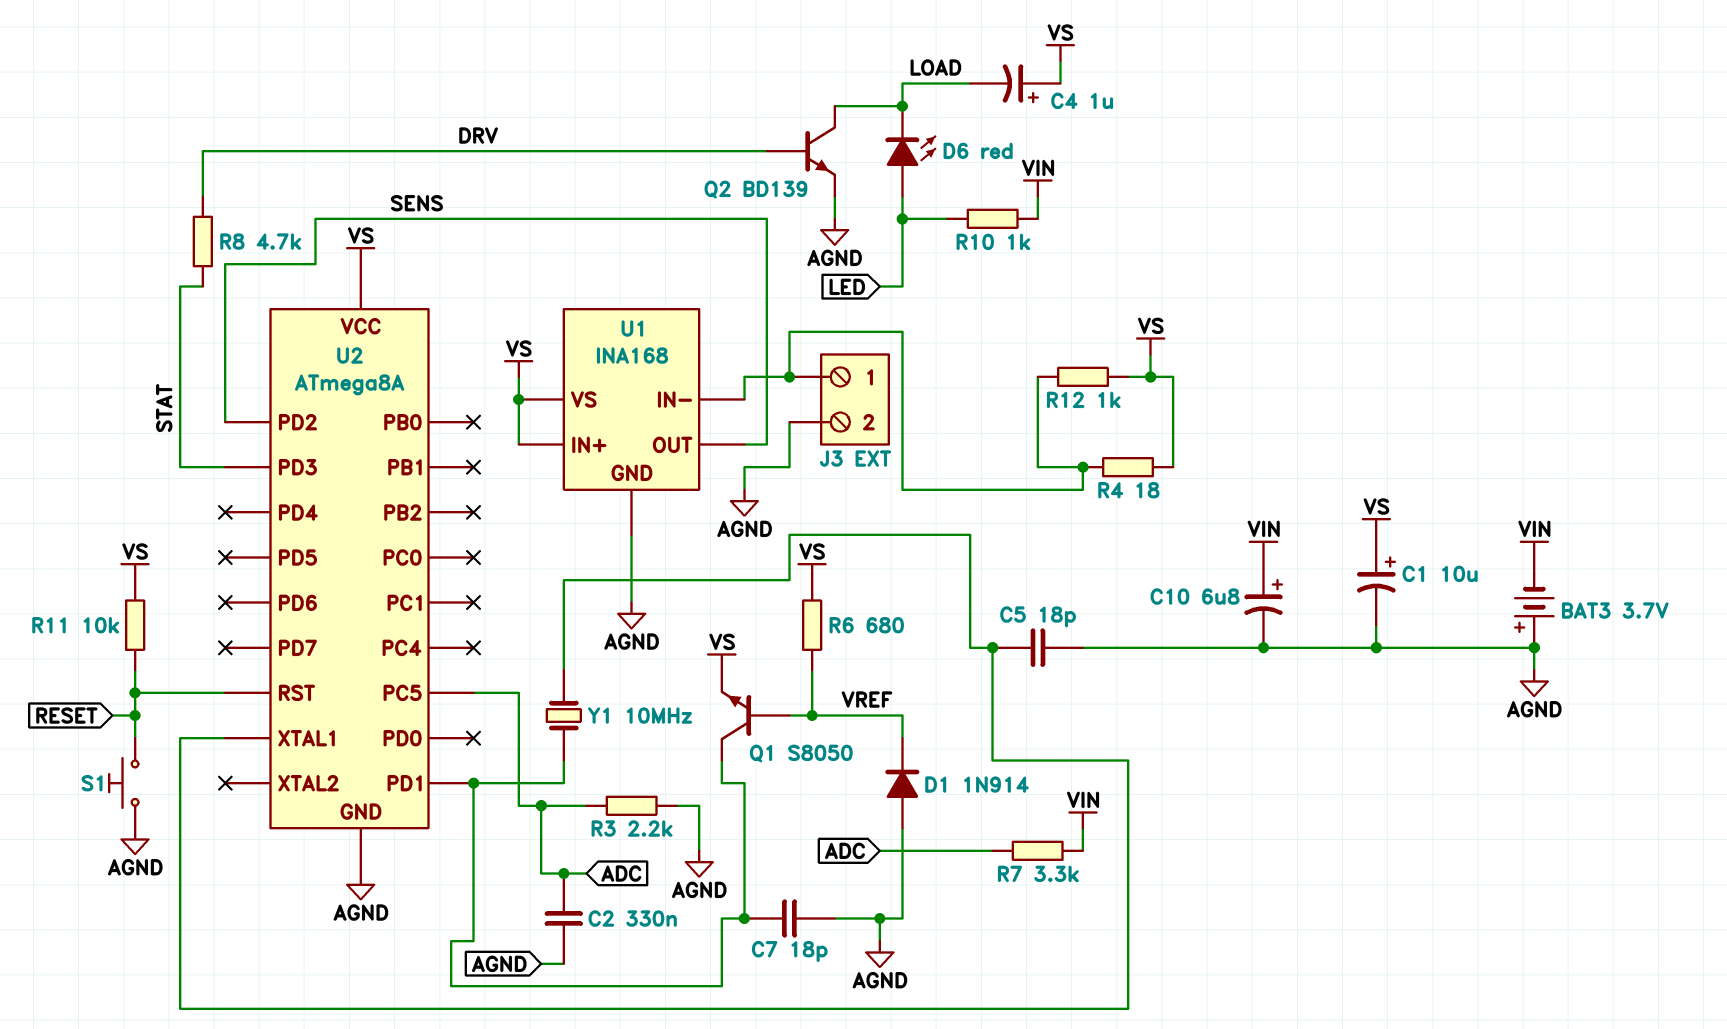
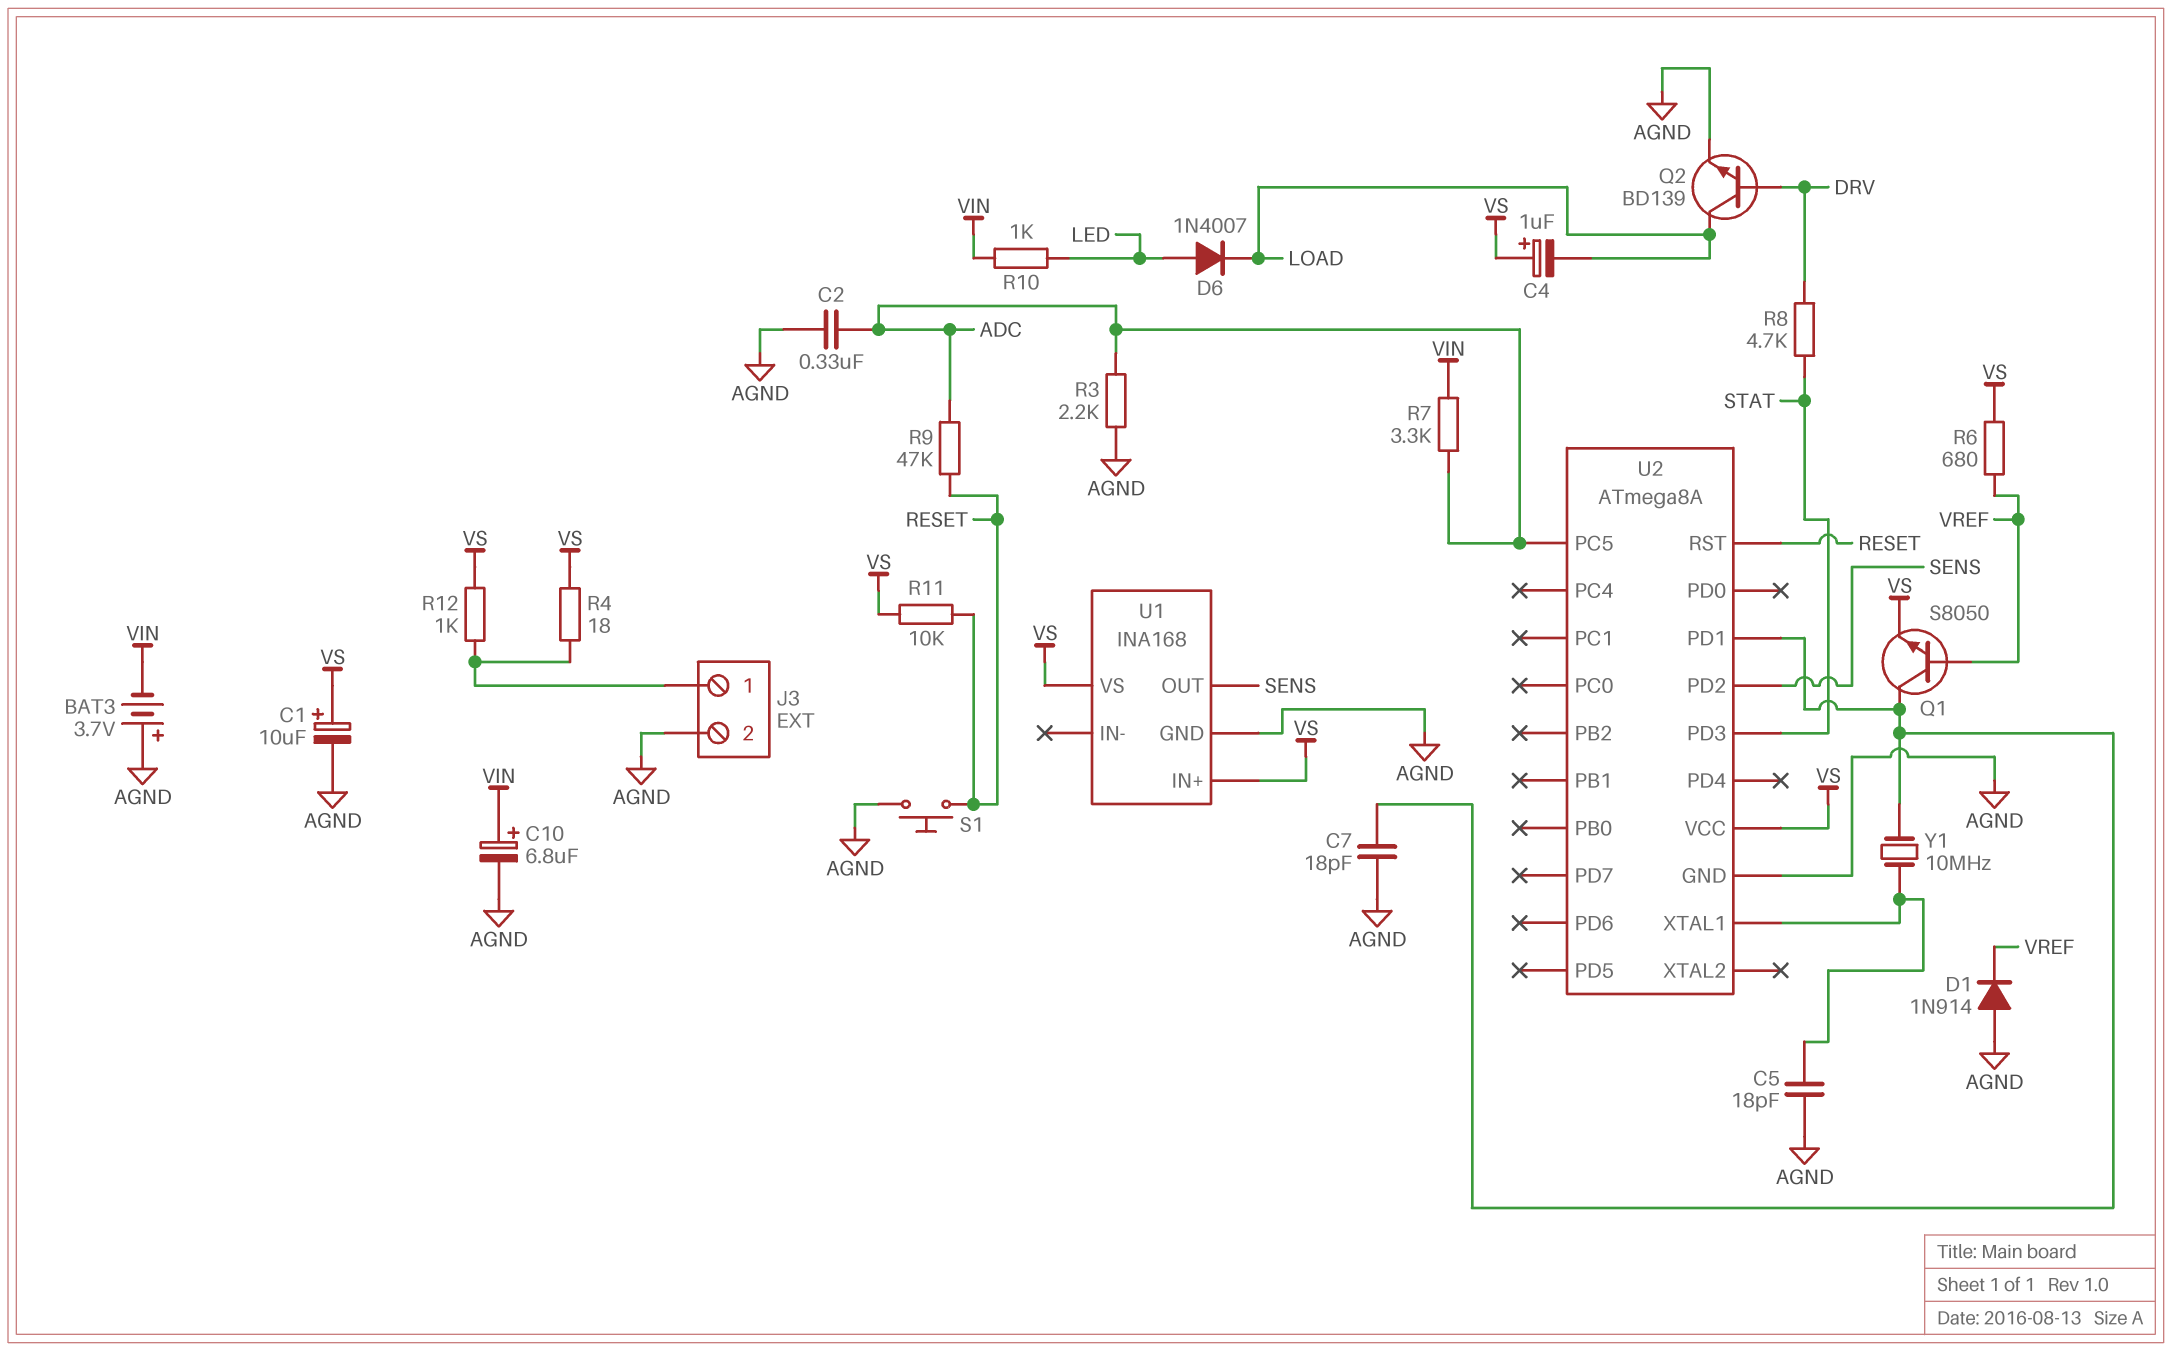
D6: LED red (A LED, K LOAD) -> diode 1N4007 (A LED, K LOAD)
R9: none -> 47k (ADC, RESET)
U1 pin IN-: J3/1 -> none

